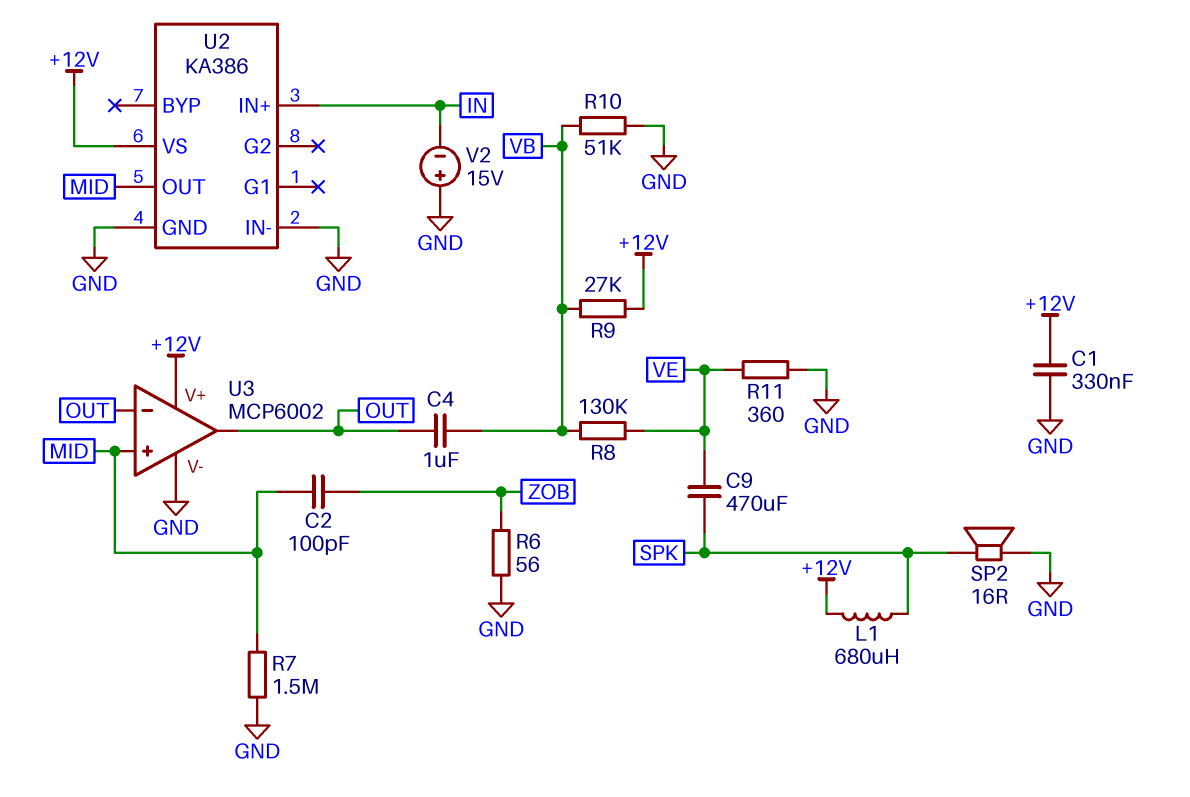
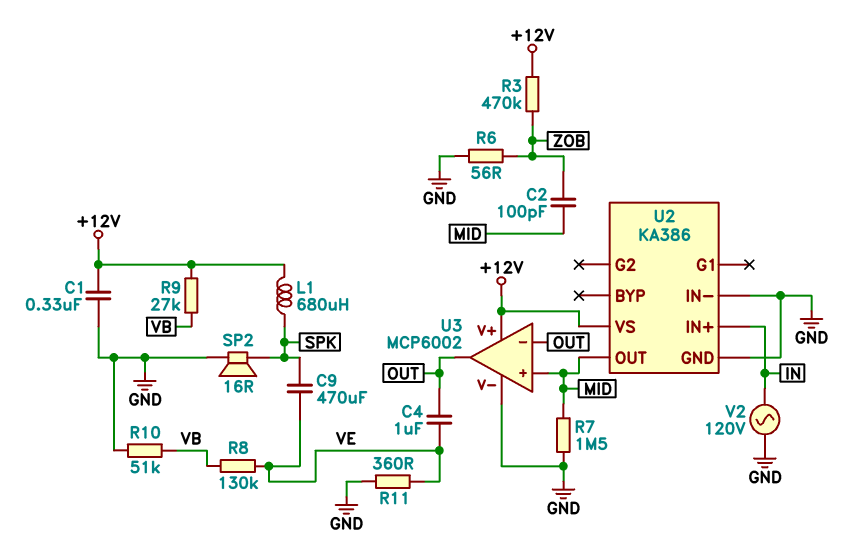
C4: 1uF (OUT, VB) -> 1uF (OUT, VE)
R3: none -> 470k (+12V, ZOB)
V2: 15V (plus GND, minus IN) -> AC 120V (GND, IN)

